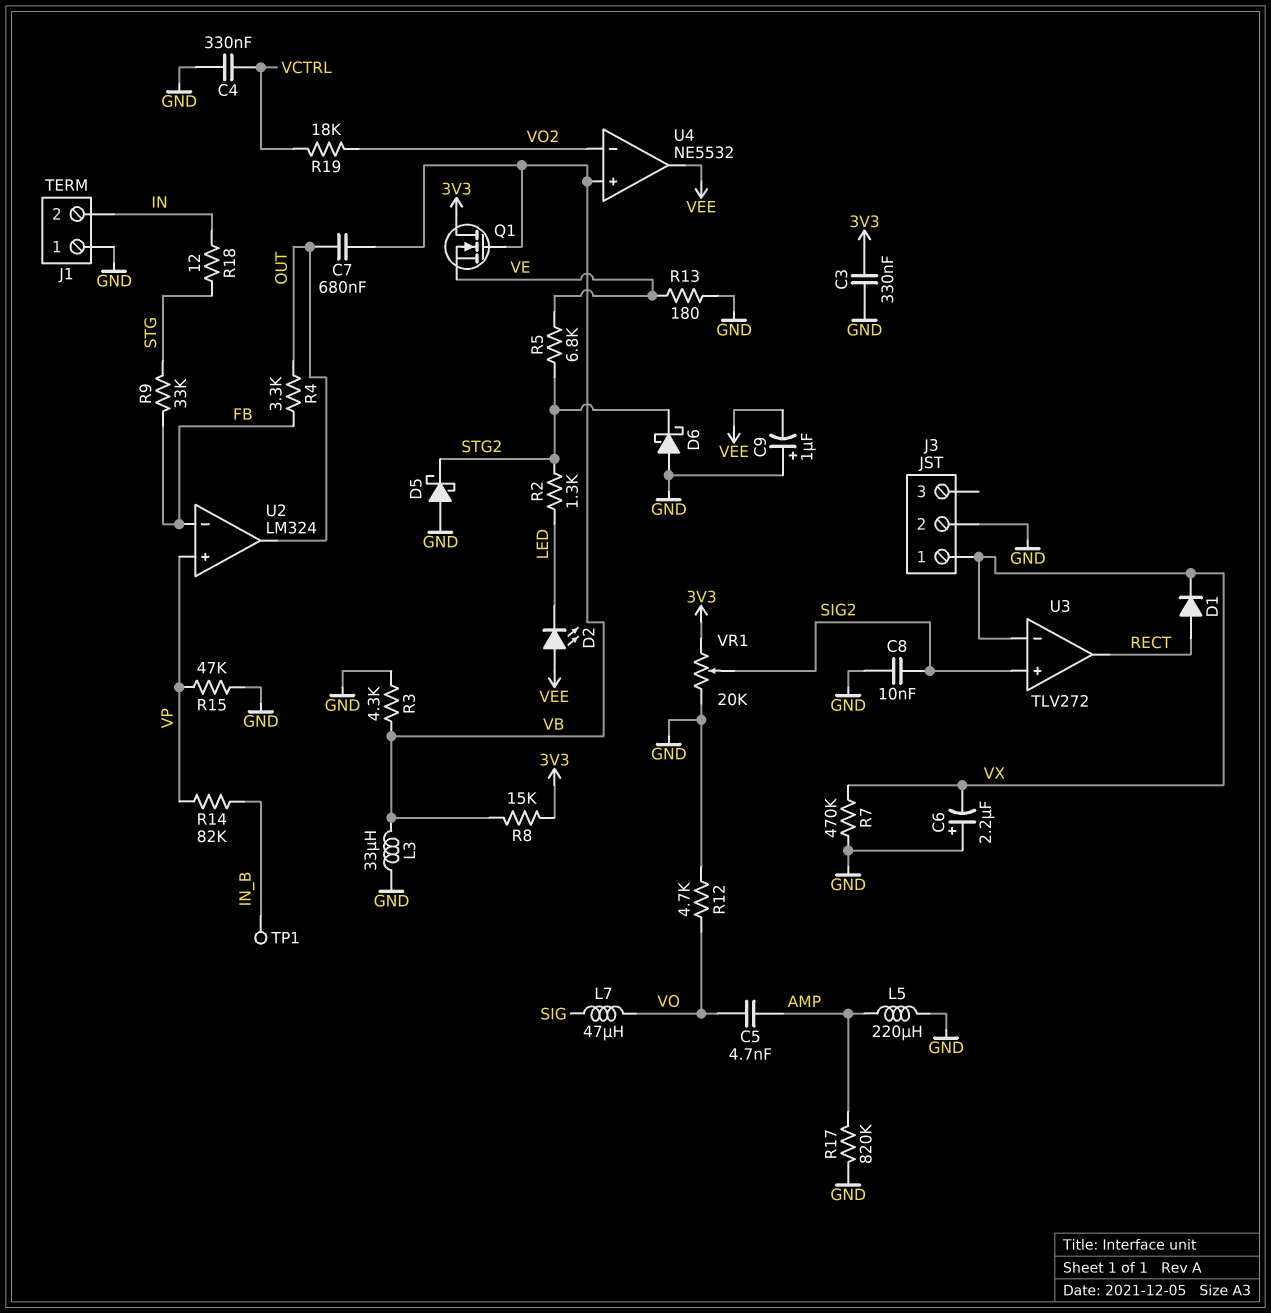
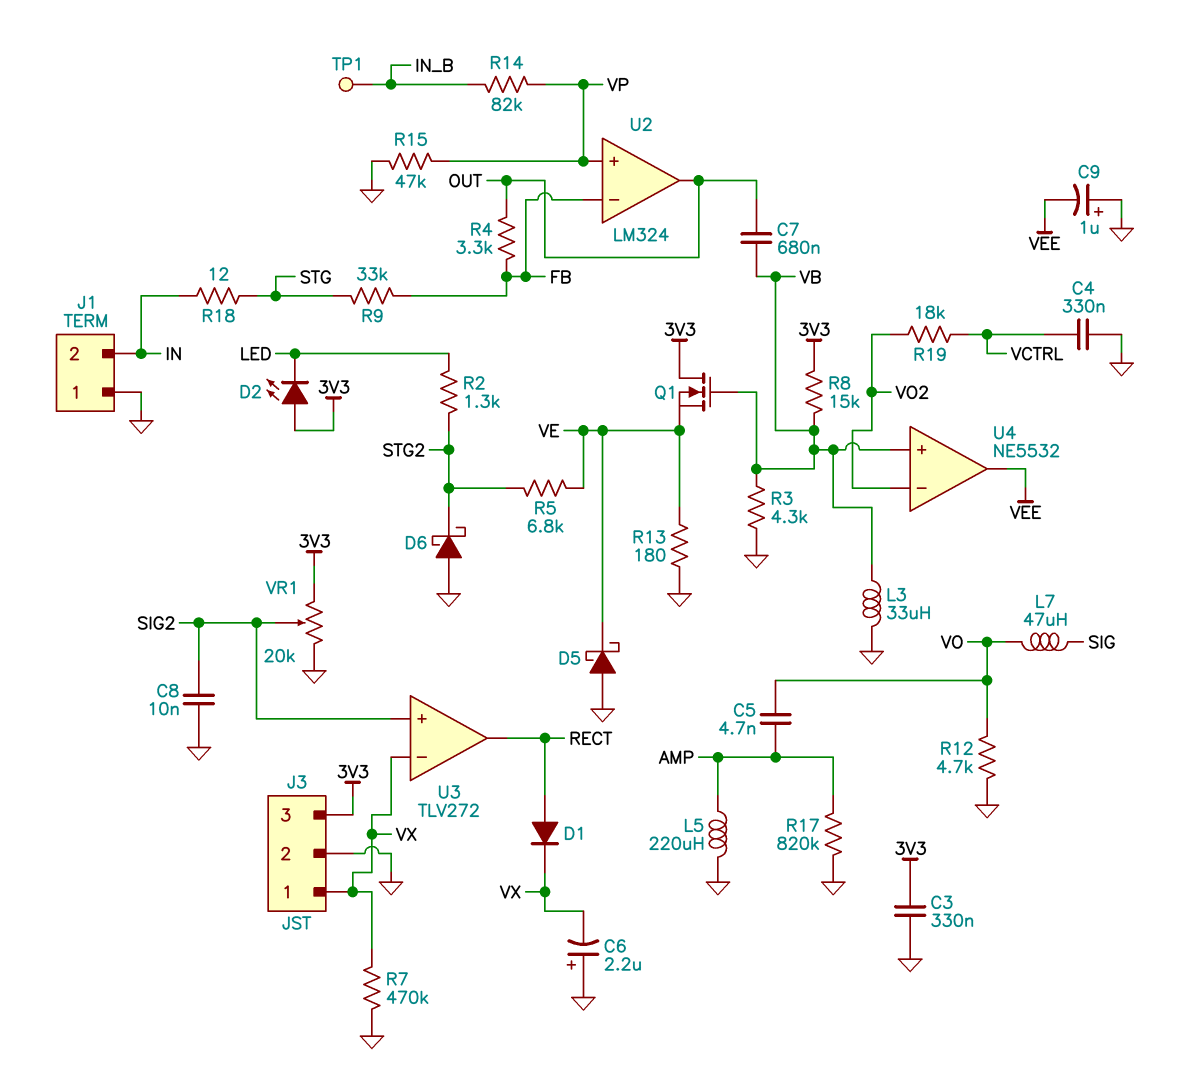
D2: LED (A VEE, K LED) -> LED (A 3V3, K LED)
D5: schottky (A GND, K STG2) -> schottky (A GND, K VE)
J3 pin 3: none -> 3V3

